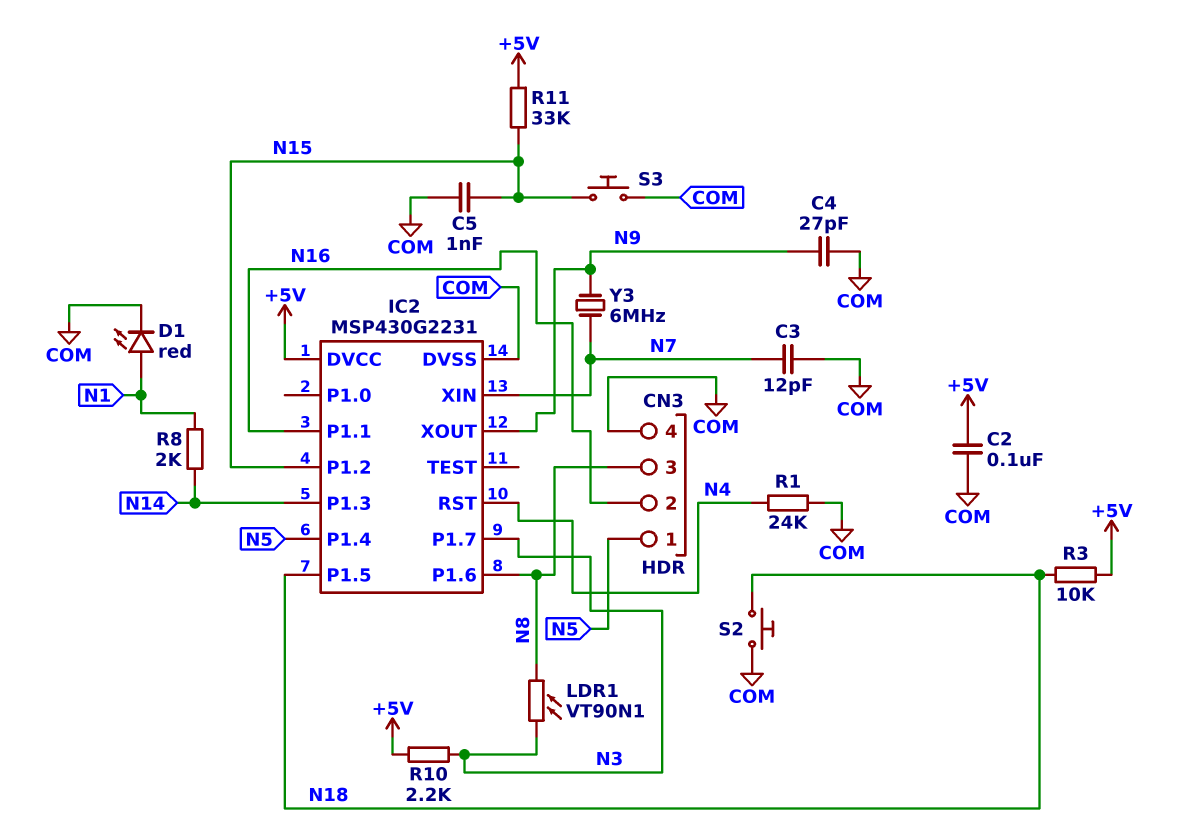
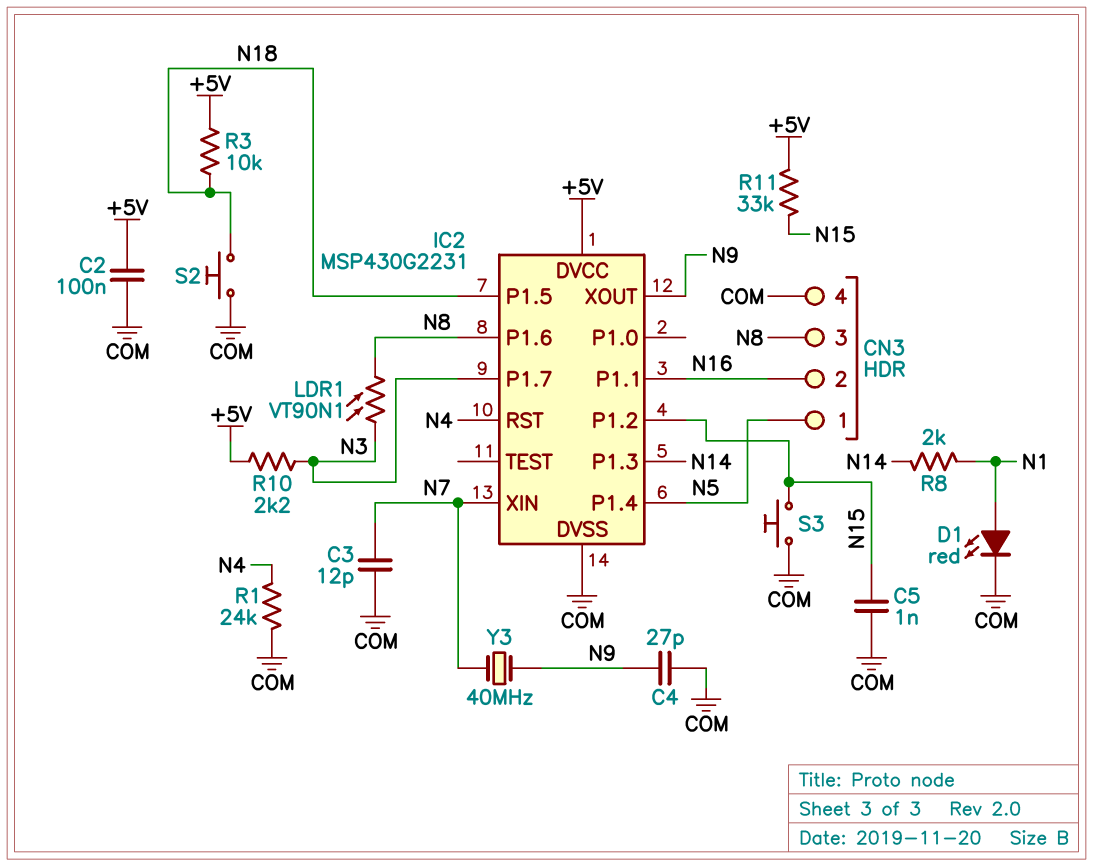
Y3: 6MHz (N7, N9) -> 40MHz (N7, N9)

